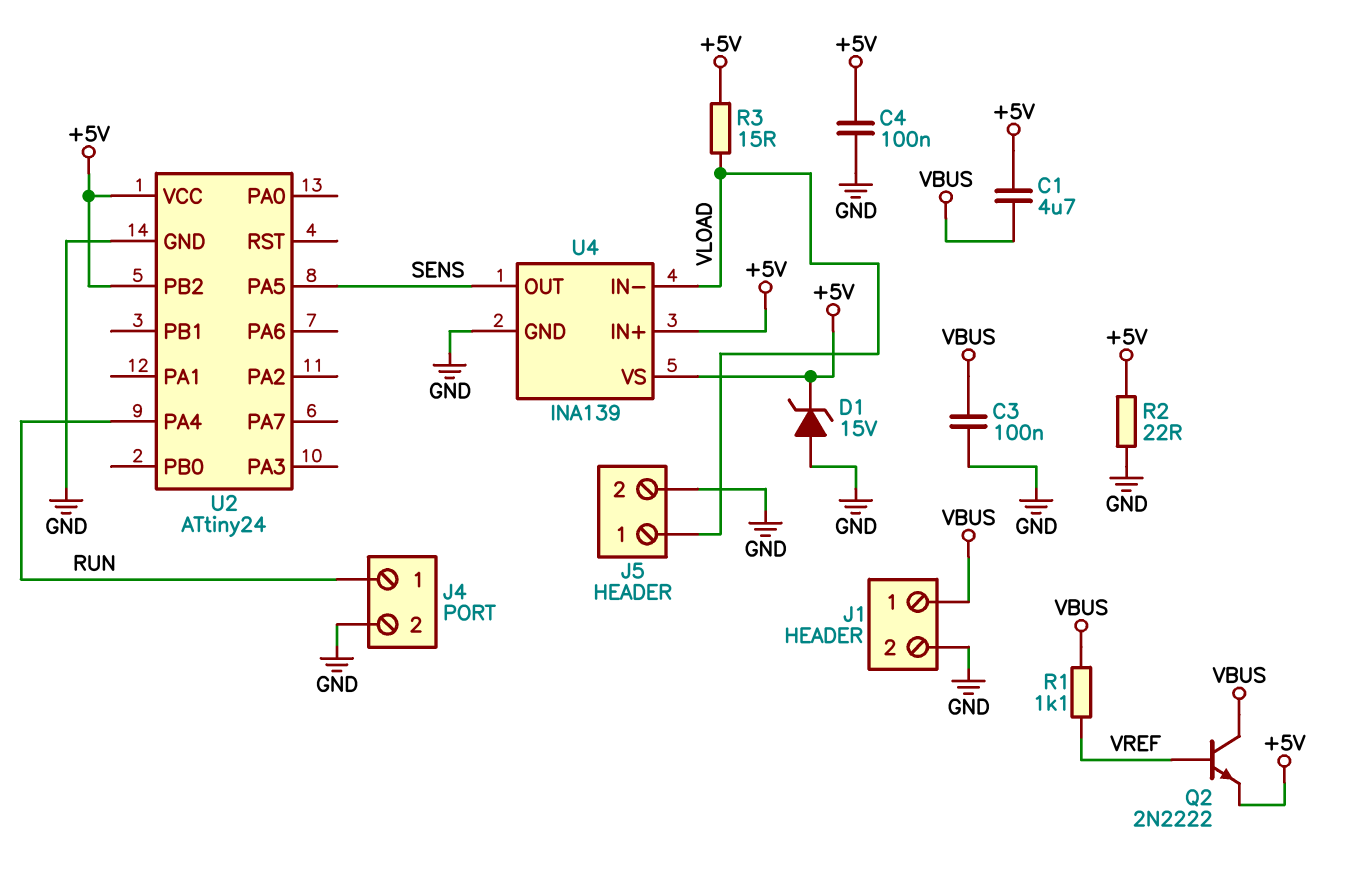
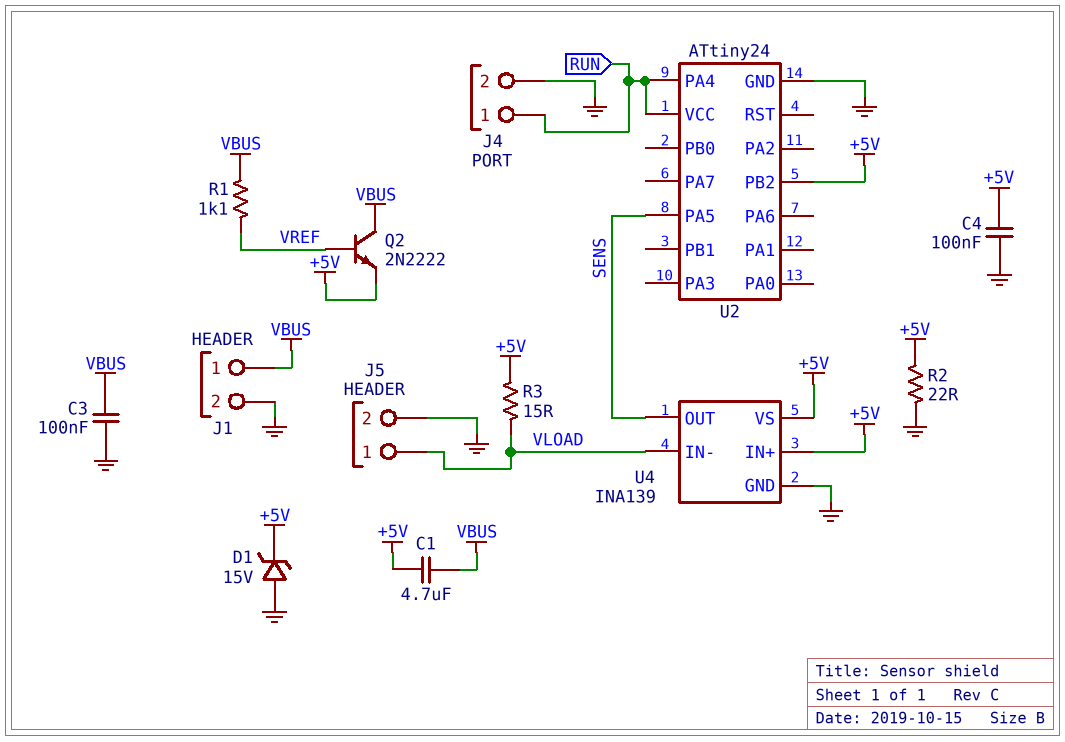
U2 pin VCC: +5V -> RUN

